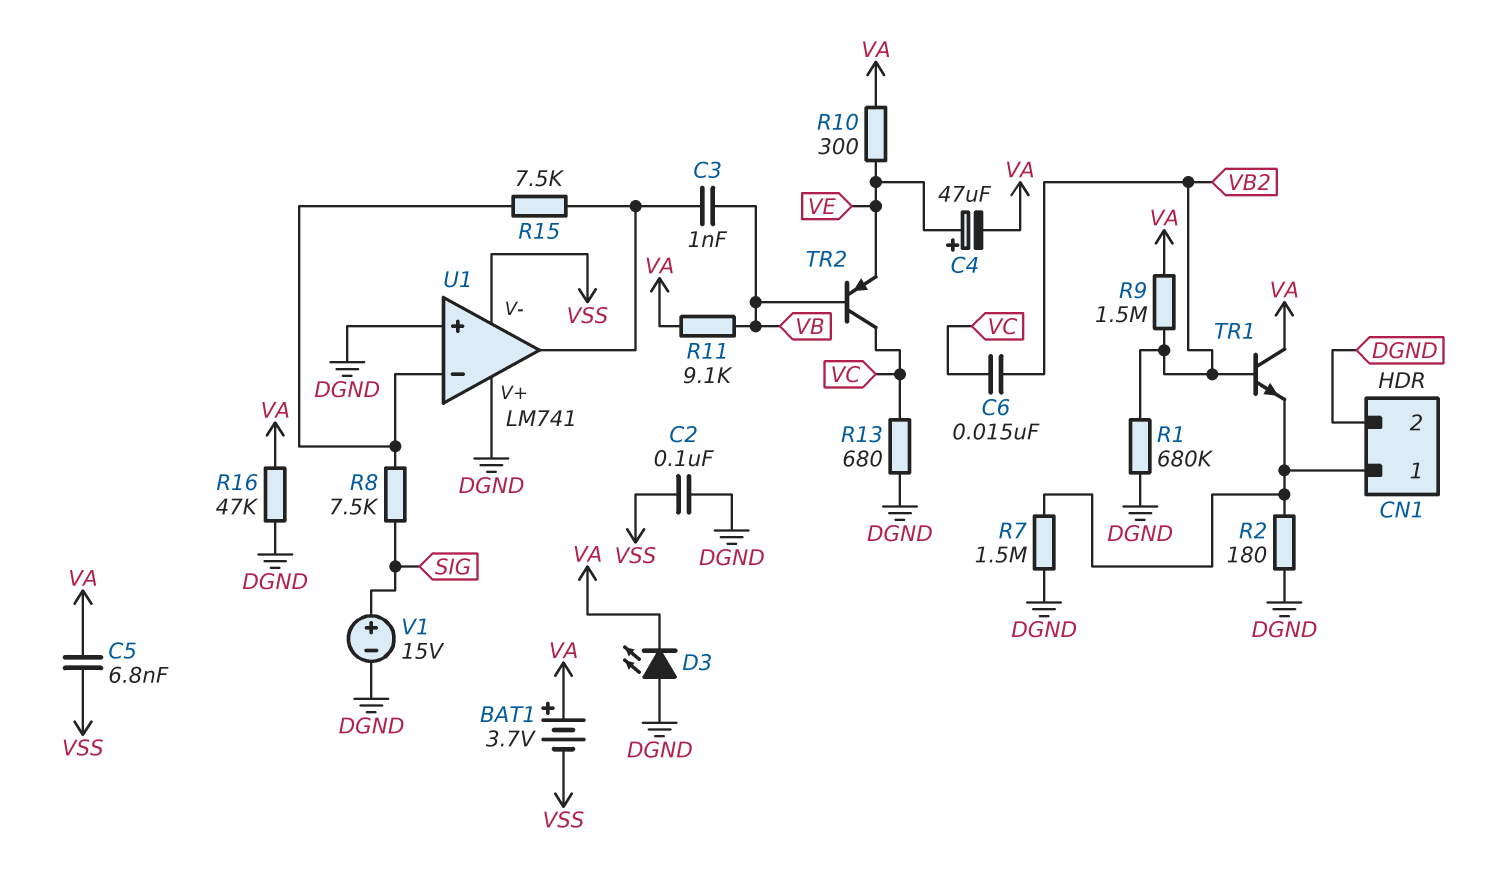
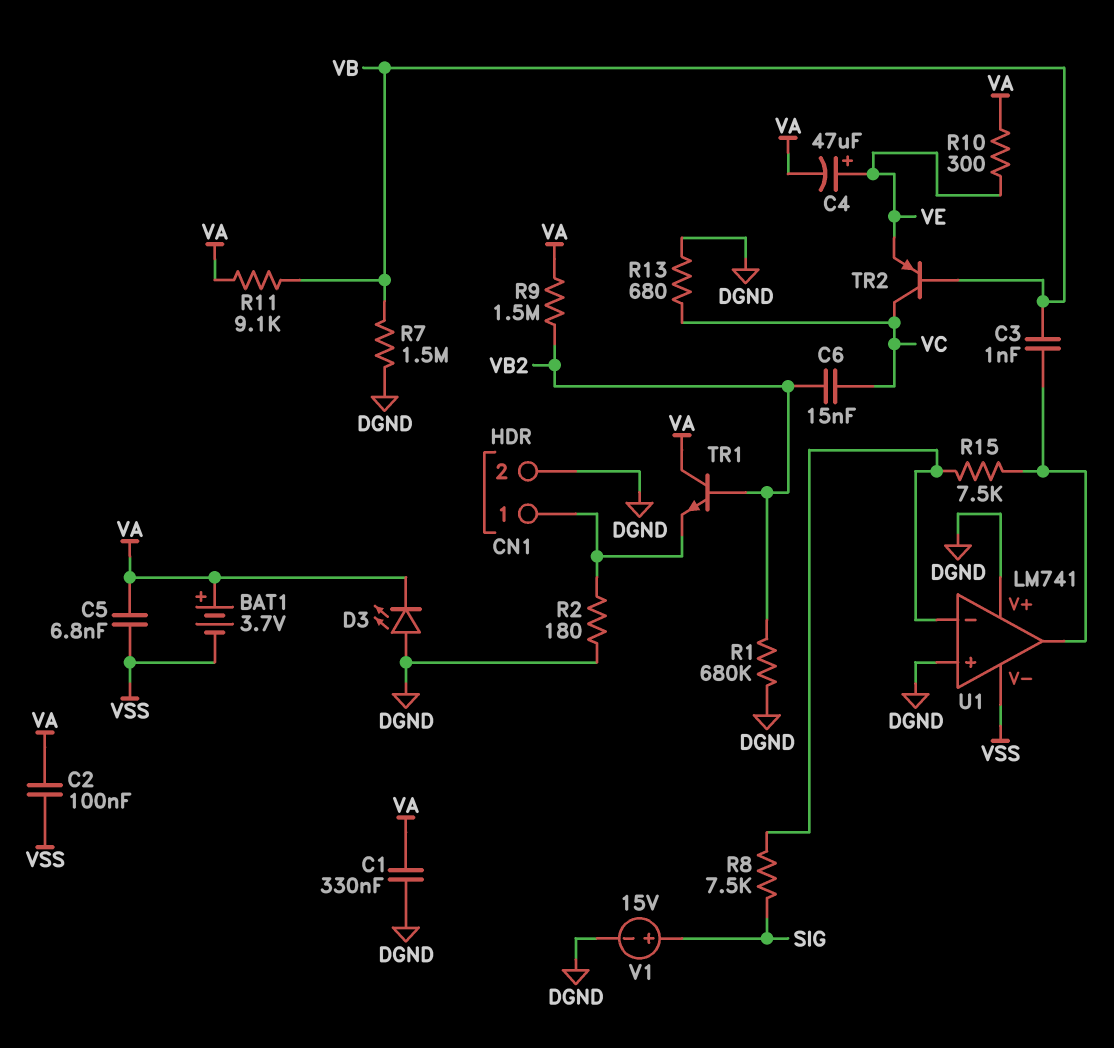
C1: none -> 330nF (DGND, VA)
C2: 100nF (DGND, VSS) -> 100nF (VA, VSS)
R7: 1.5M (CN1/1, DGND) -> 1.5M (DGND, VB)
R16: 47k (DGND, VA) -> none

